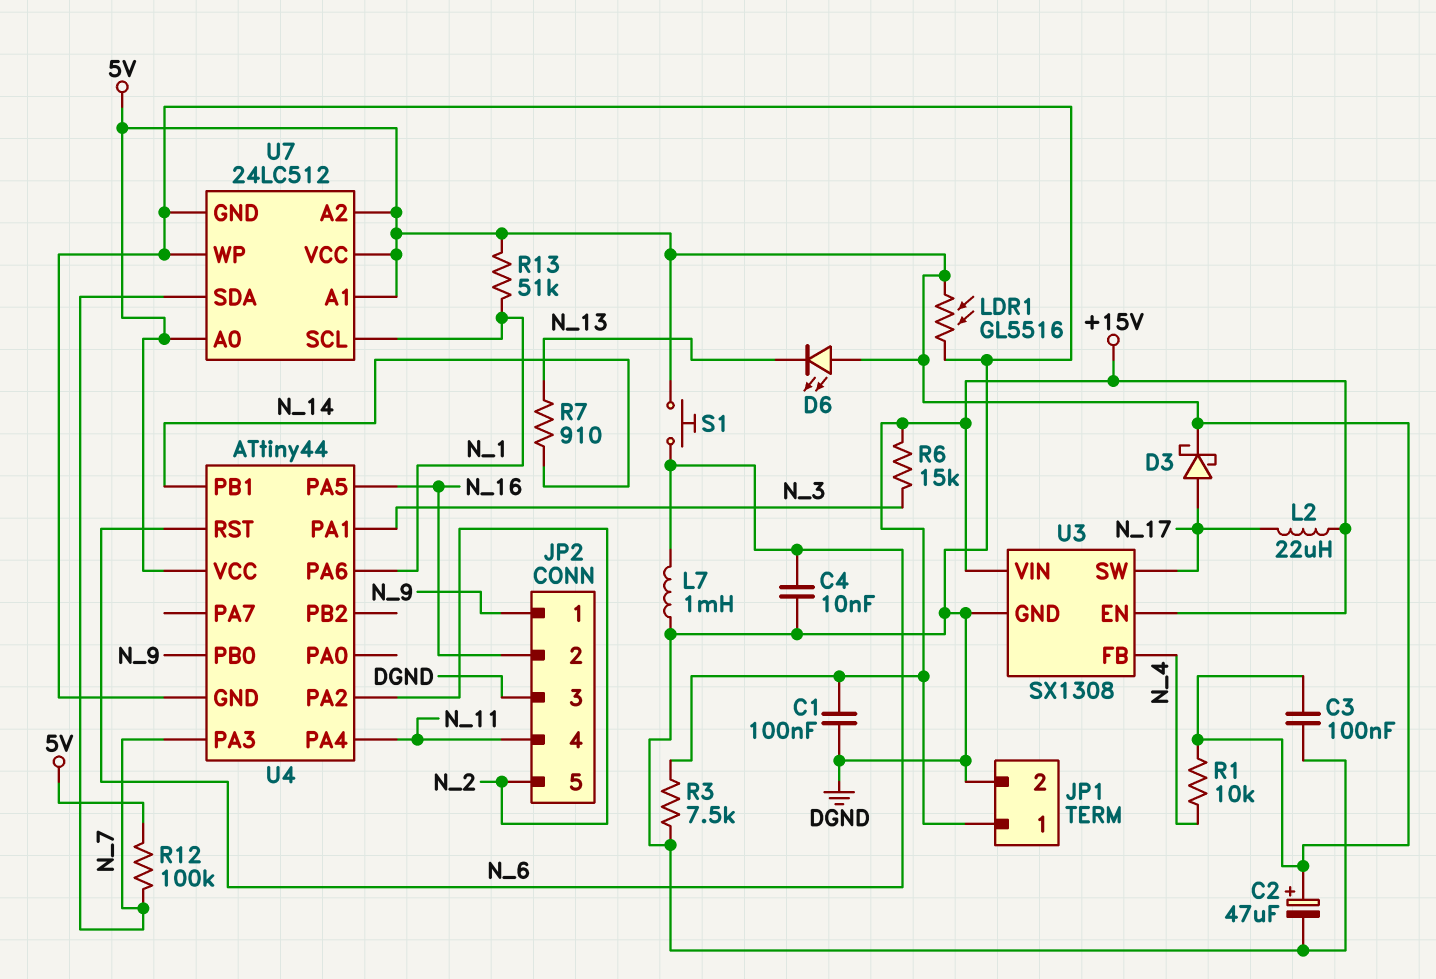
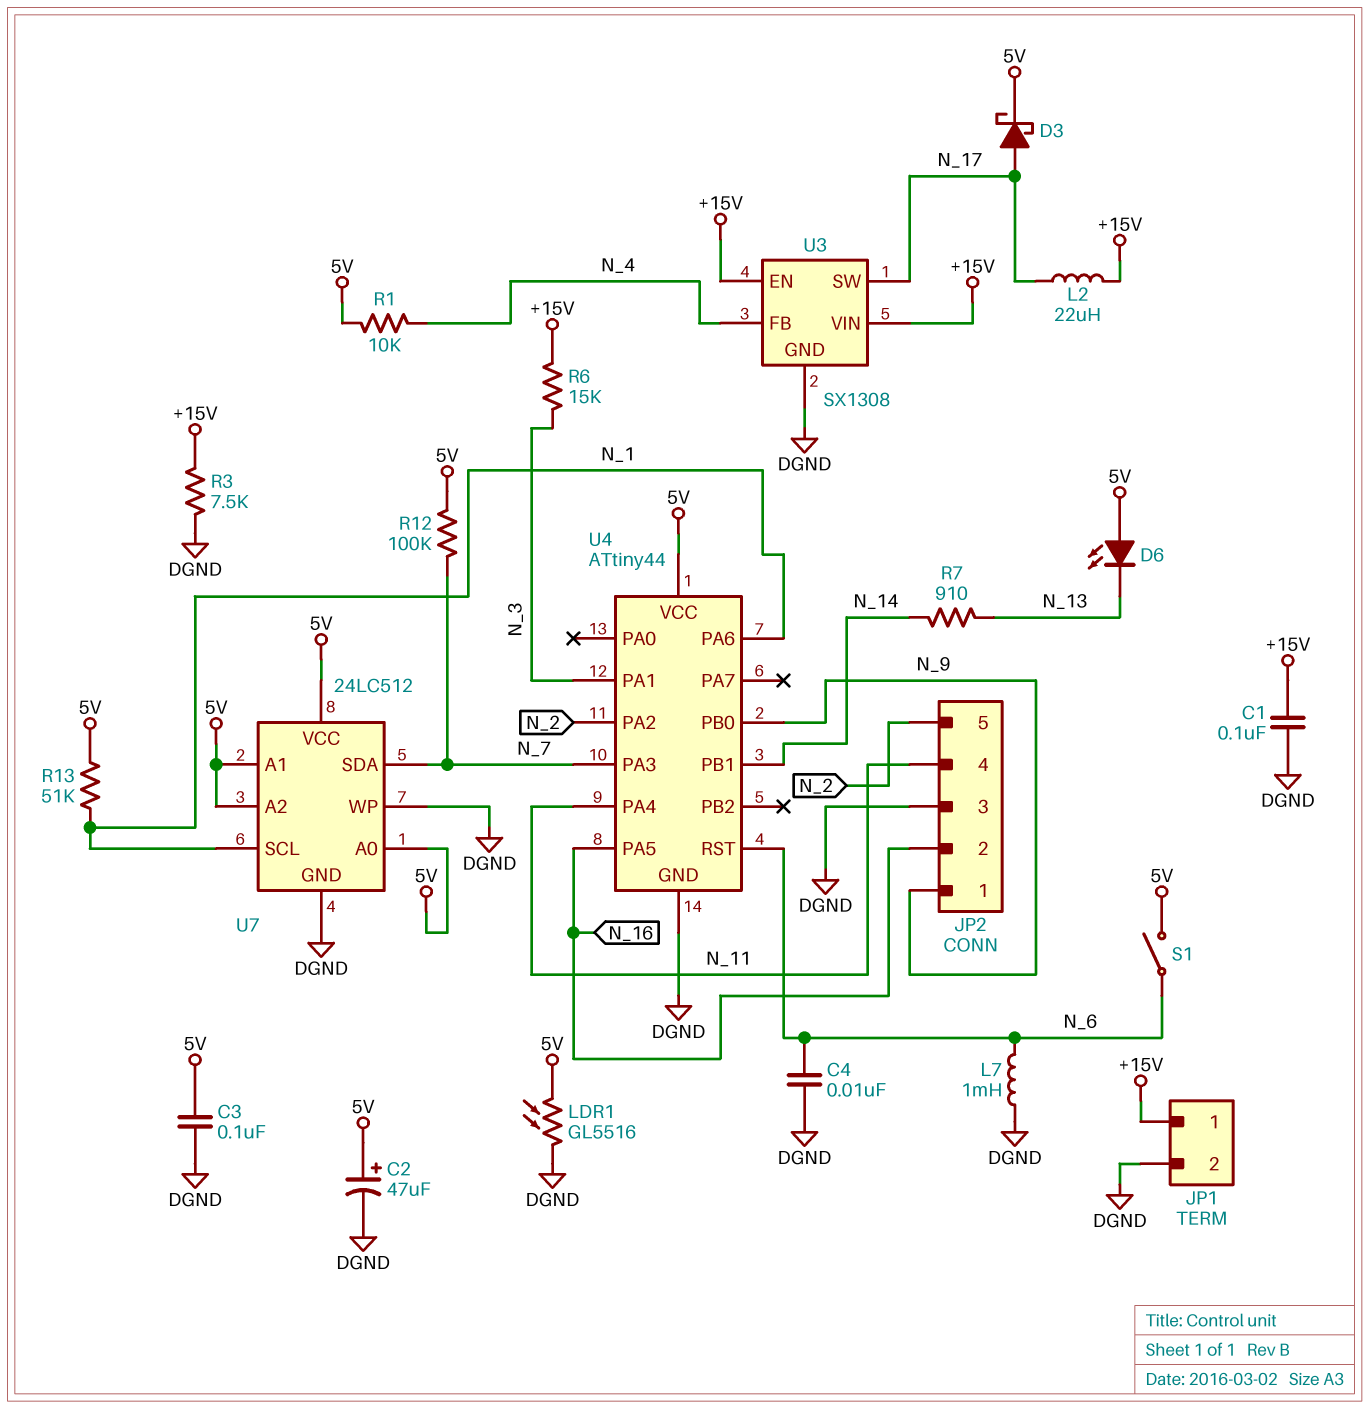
S1: button (5V, N_6) -> switch (5V, N_6)

